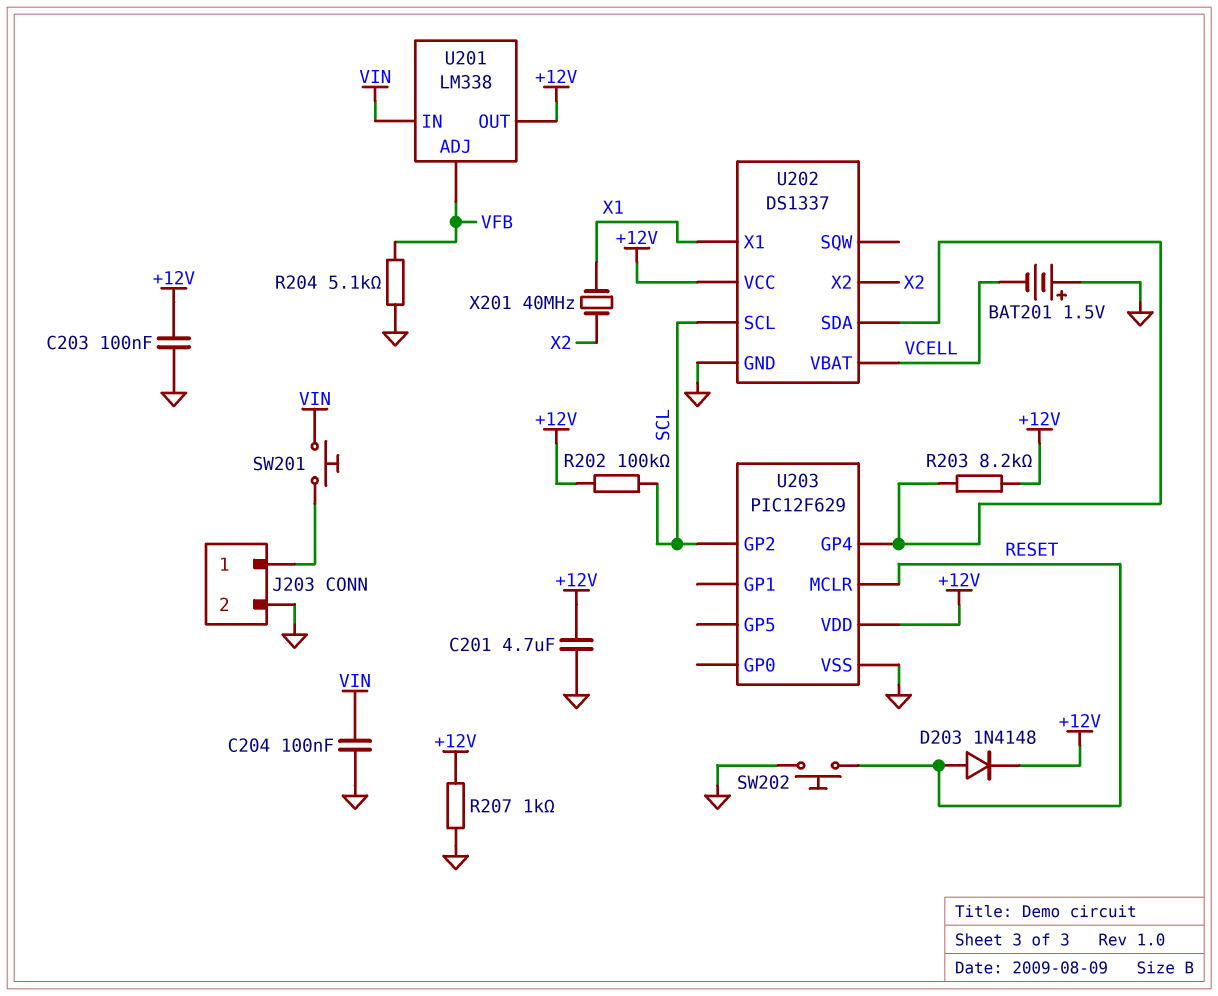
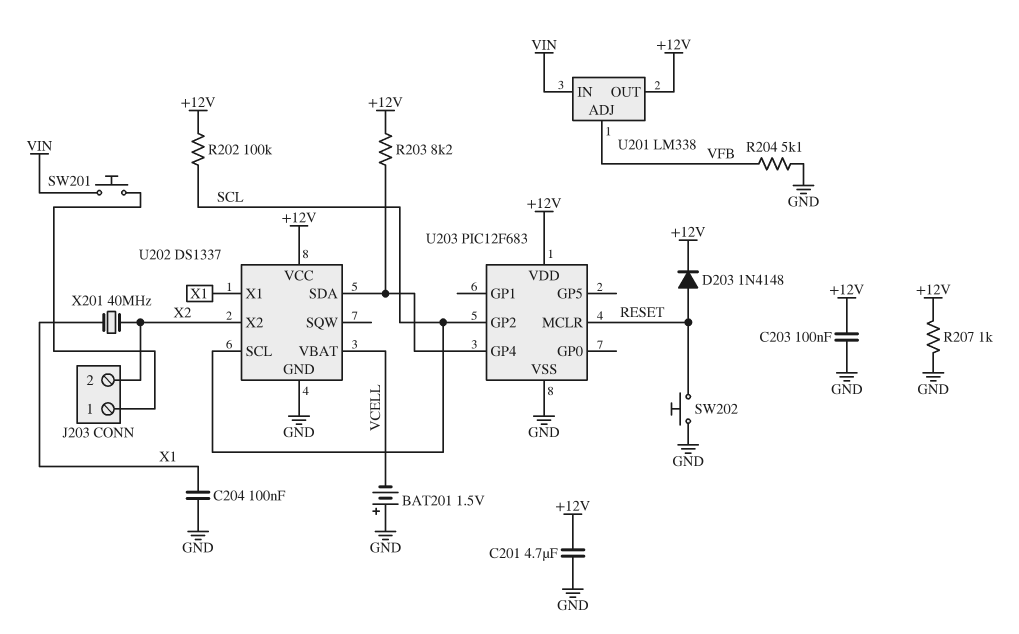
C204: 100nF (GND, VIN) -> 100nF (GND, X1)
J203 pin 2: GND -> X2
U203: PIC12F629 -> PIC12F683

